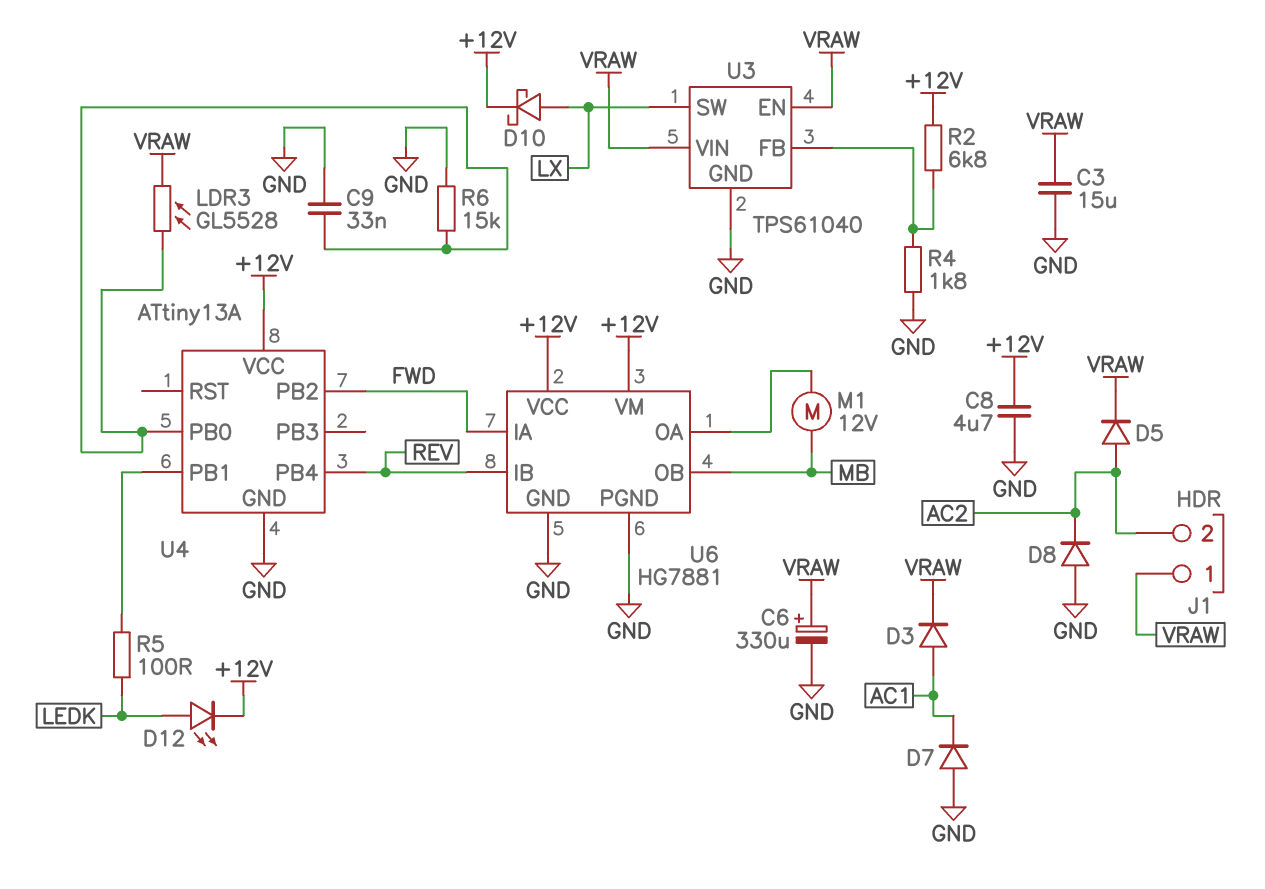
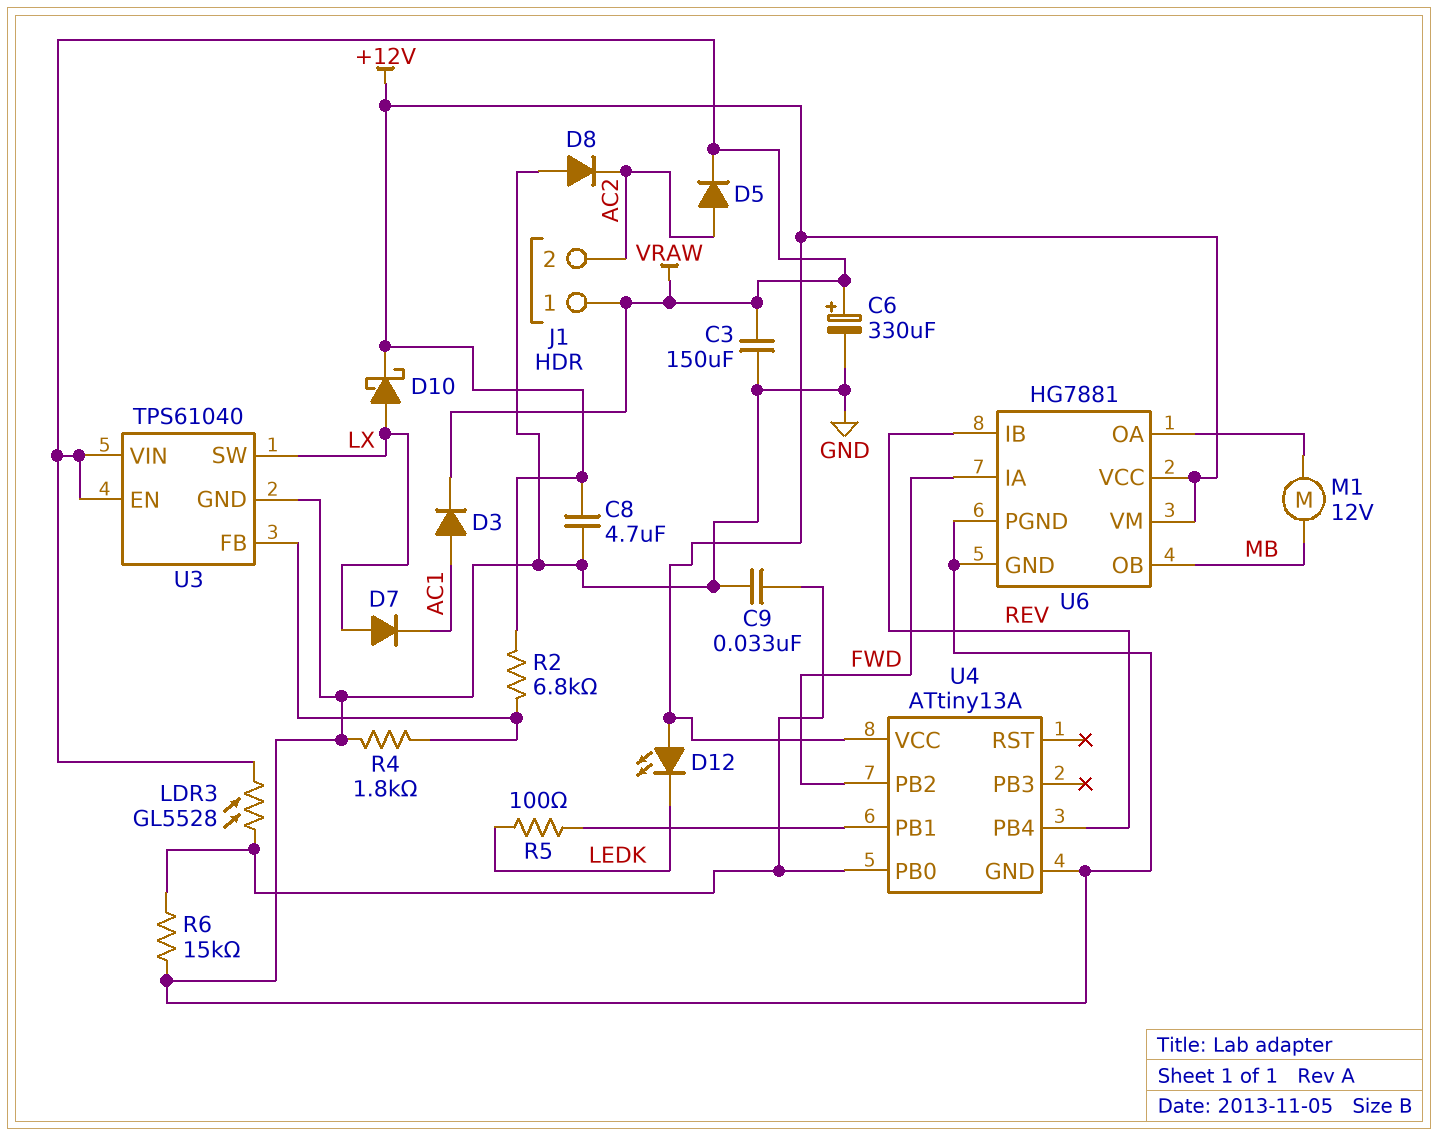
C3: 15uF (GND, VRAW) -> 150uF (GND, VRAW)
D7: diode (A GND, K AC1) -> diode (A LX, K AC1)
D12: LED (A LEDK, K +12V) -> LED (A +12V, K LEDK)

